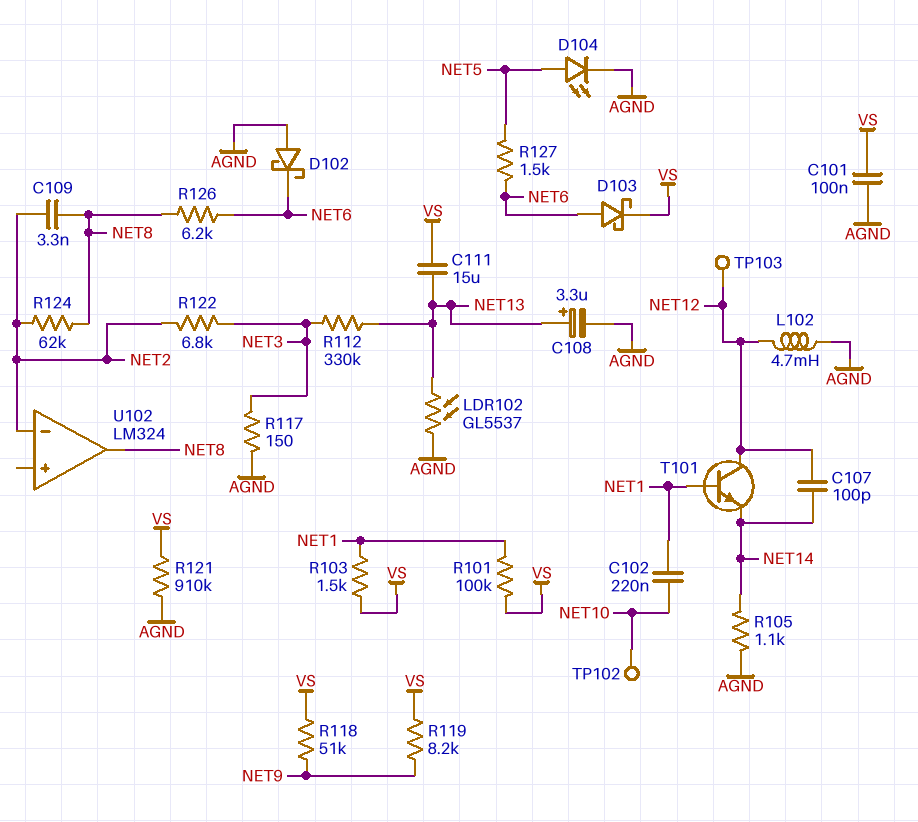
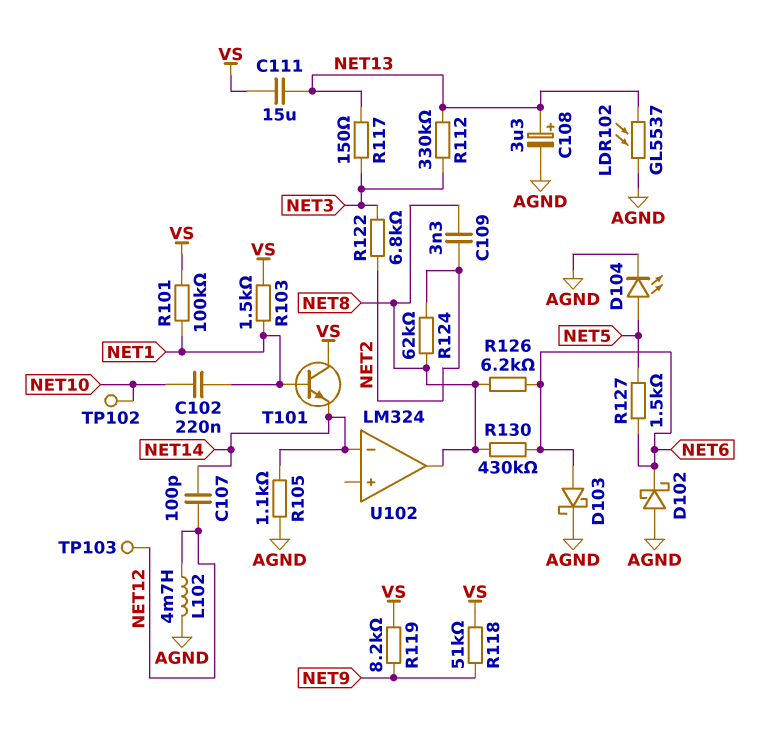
C101: 100nF (AGND, VS) -> none
D103: schottky (A NET6, K VS) -> schottky (A NET6, K AGND)
R117: 150 (AGND, NET3) -> 150 (NET3, NET13)
R121: 910k (AGND, VS) -> none
R130: none -> 430k (NET6, NET8)
T101: NPN (B NET1, C NET12, E NET14) -> NPN (B NET1, C VS, E NET14)
U102 pin in-: NET2 -> NET14

